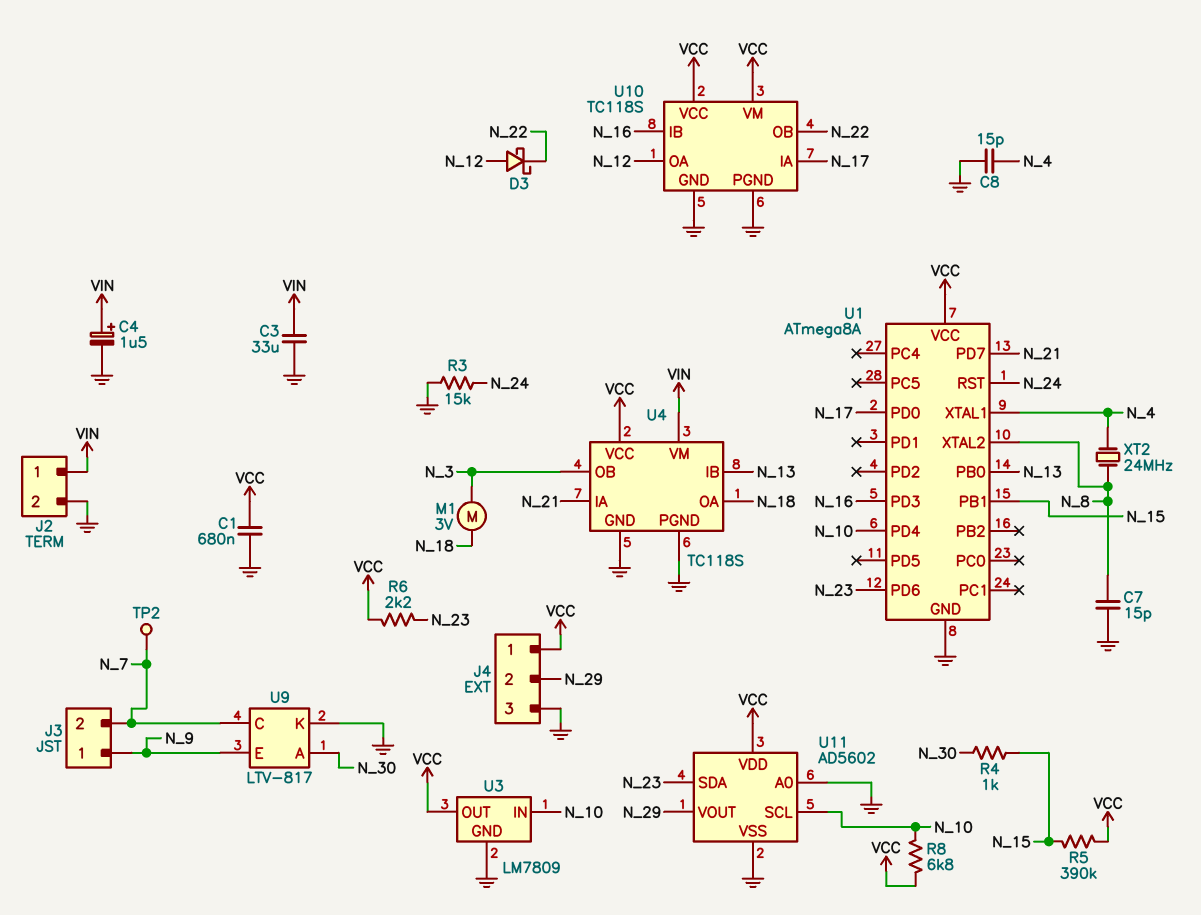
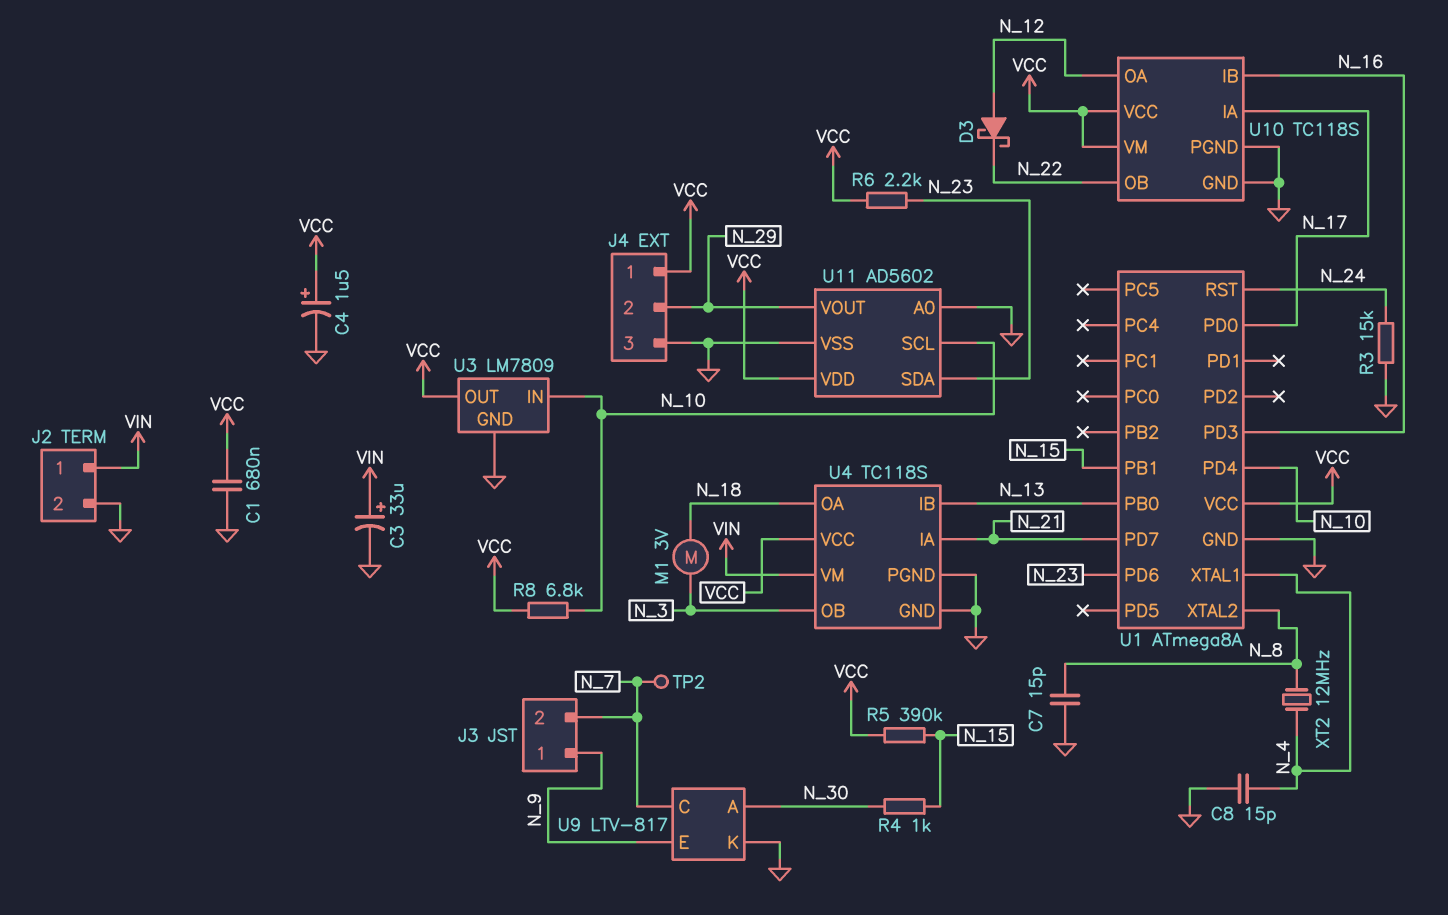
C3: 33uF (GND, VIN) -> 33uF (plus VIN, minus GND)
C4: 1.5uF (plus VIN, minus GND) -> 1.5uF (plus VCC, minus GND)
XT2: 24MHz (N_4, N_8) -> 12MHz (N_4, N_8)

